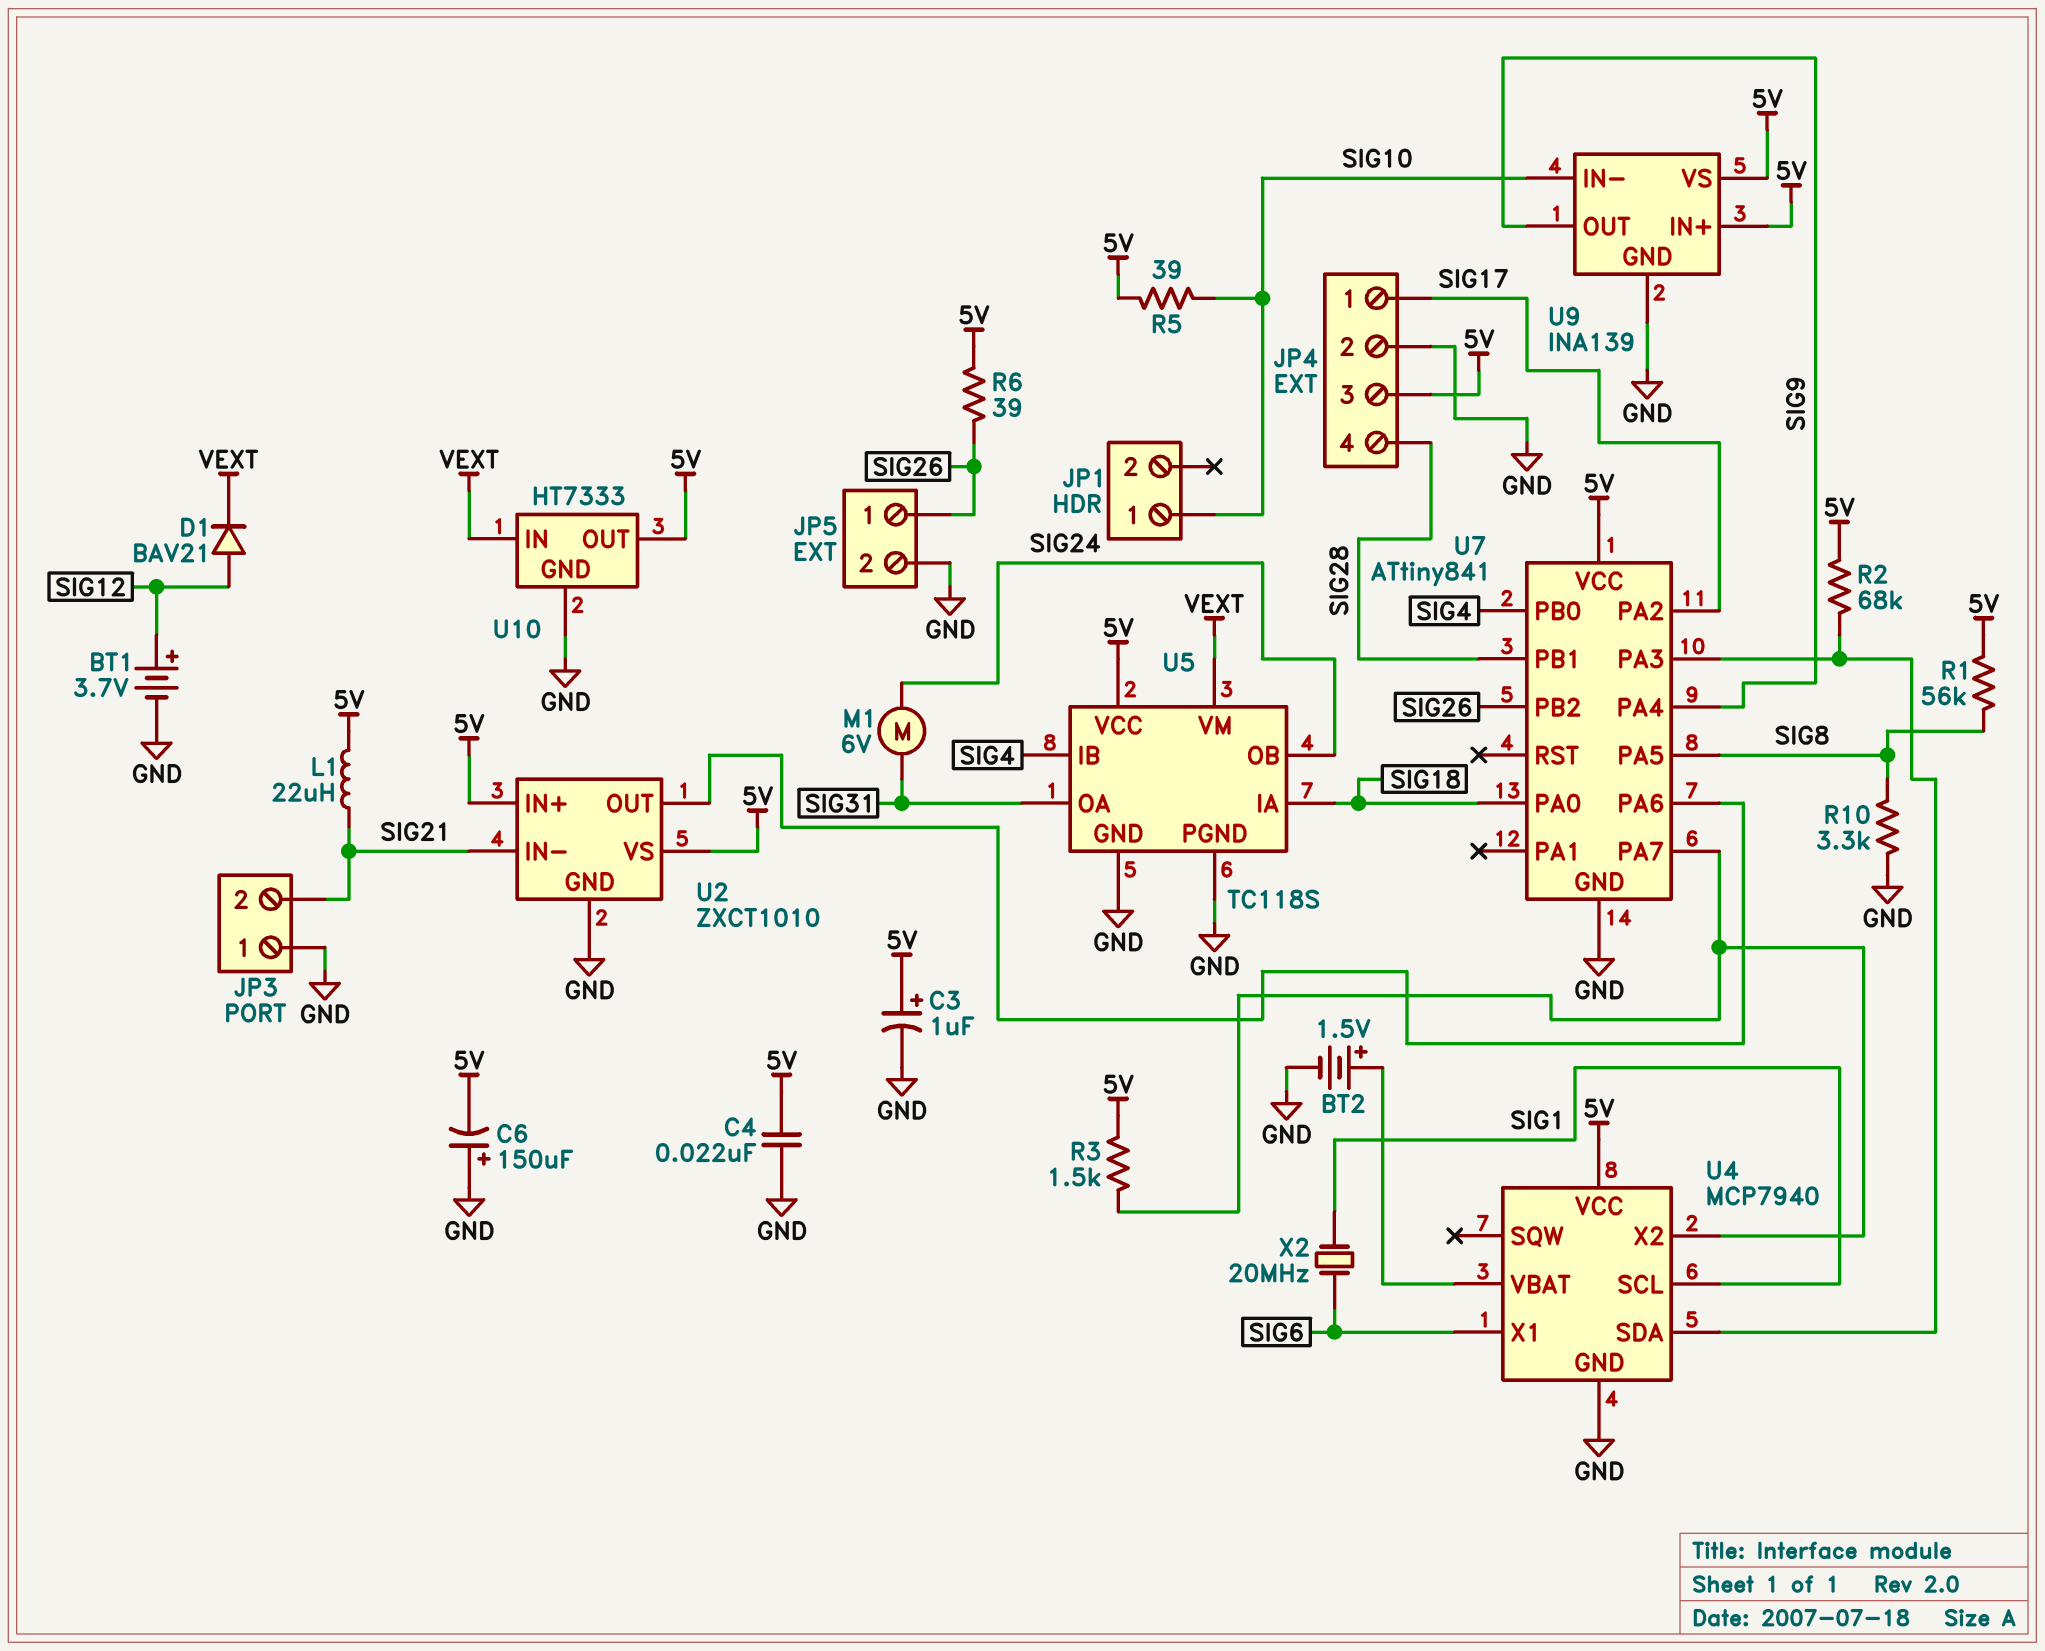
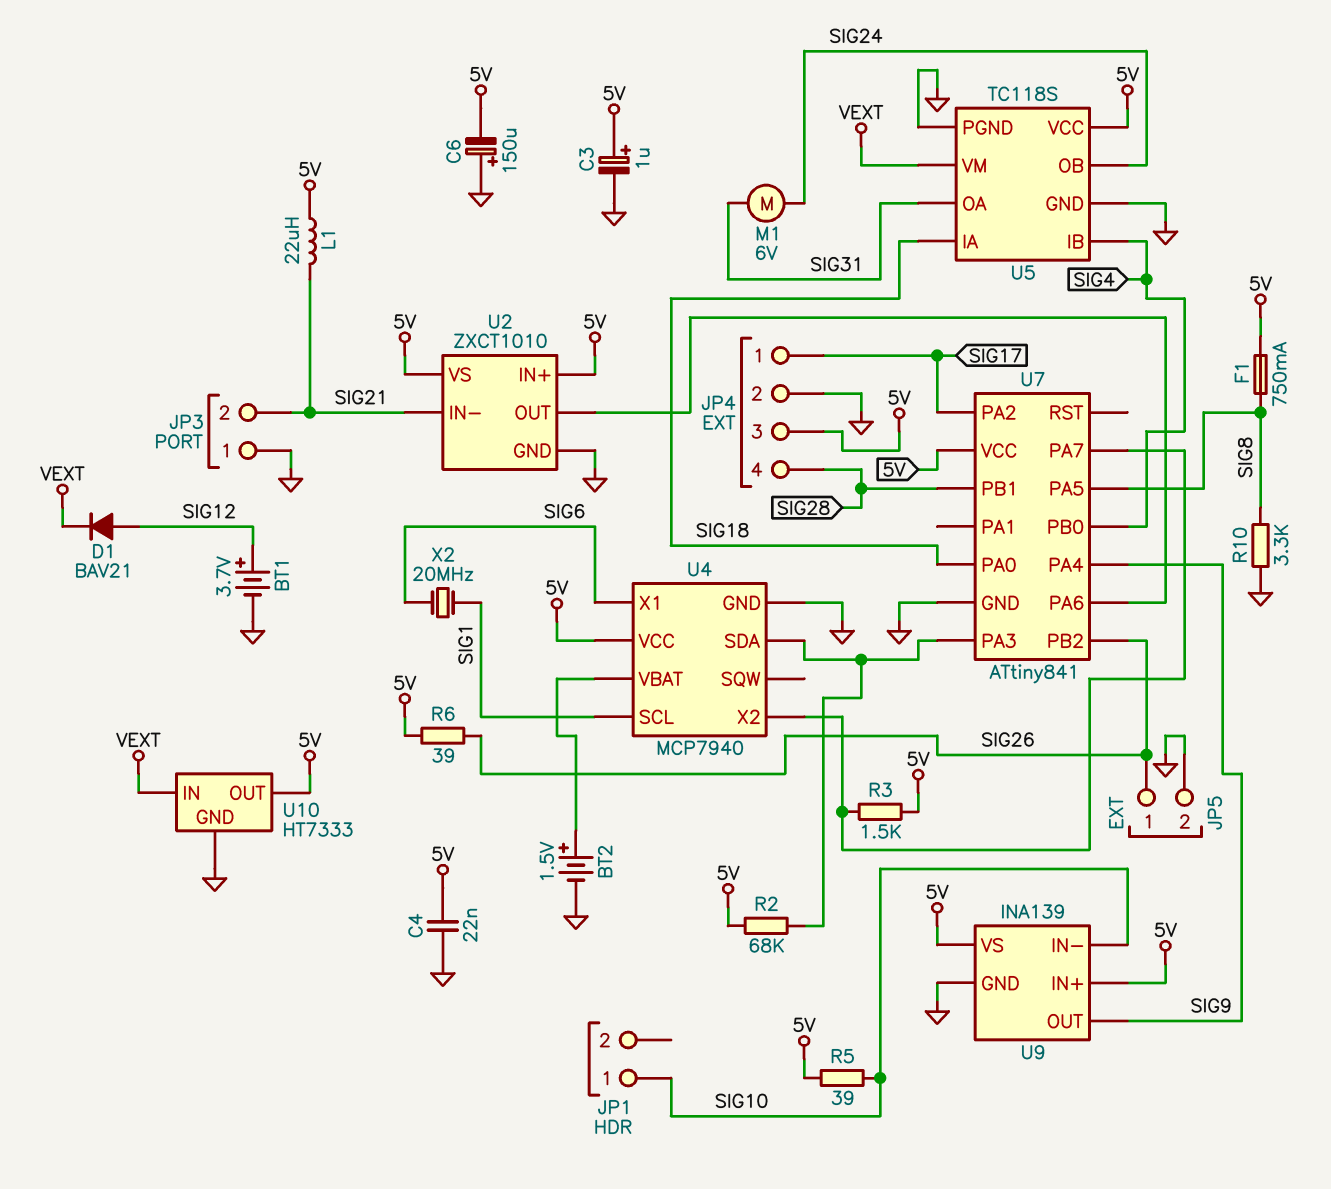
F1: none -> 750mA (5V, SIG8)
R1: 56k (5V, SIG8) -> none

